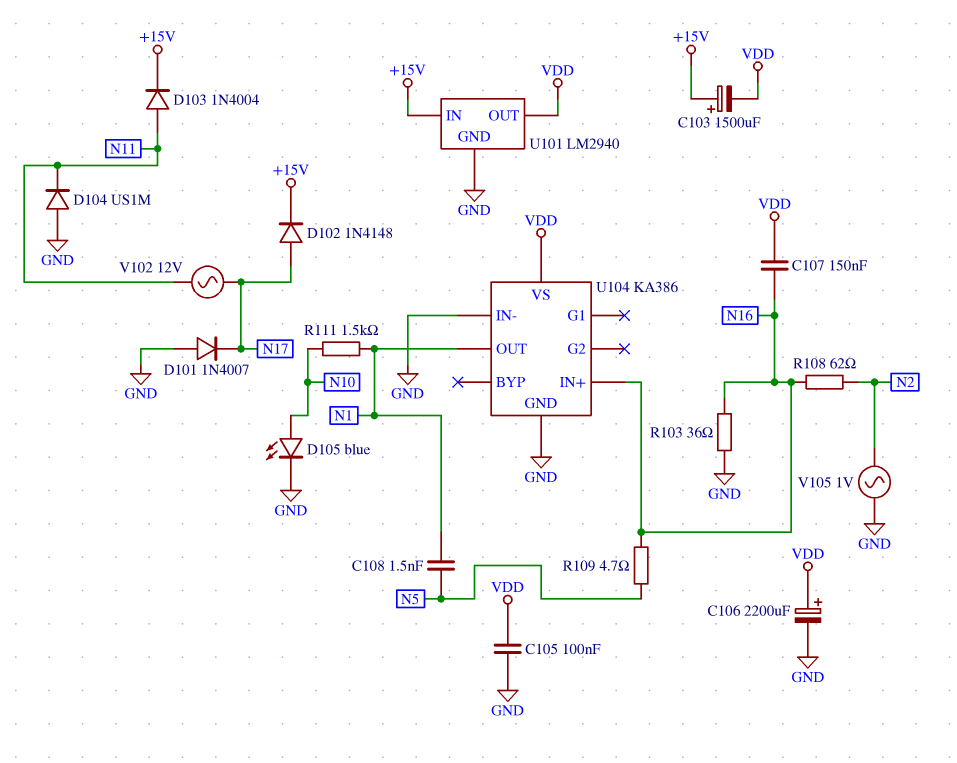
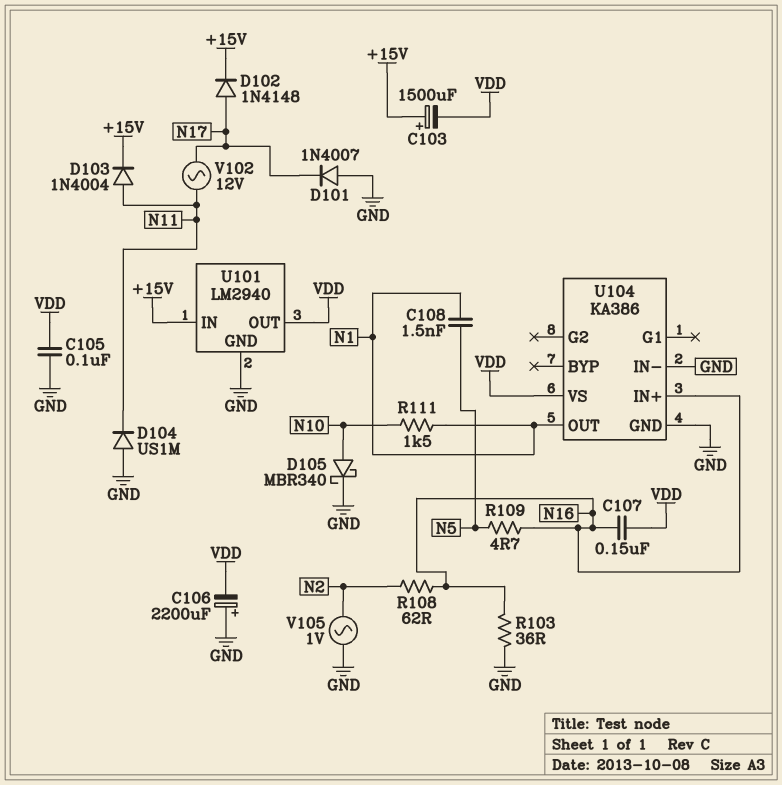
C106: 2200uF (plus VDD, minus GND) -> 2200uF (plus GND, minus VDD)
D105: LED blue (A N10, K GND) -> schottky MBR340 (A N10, K GND)

